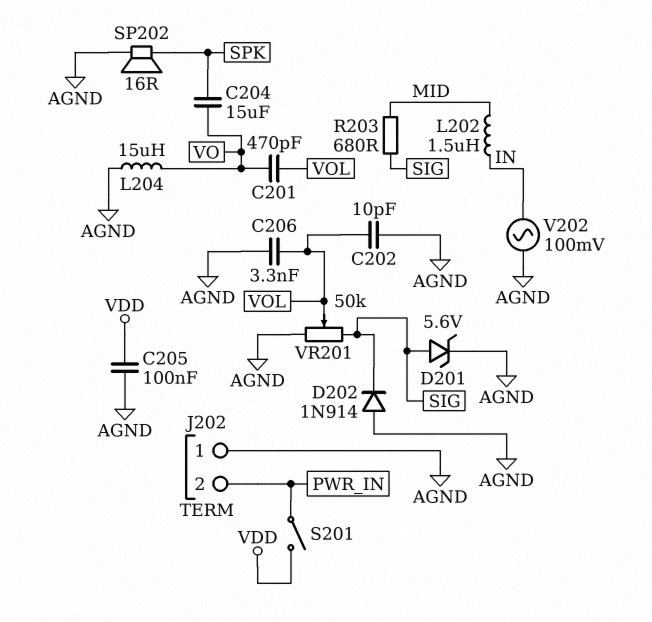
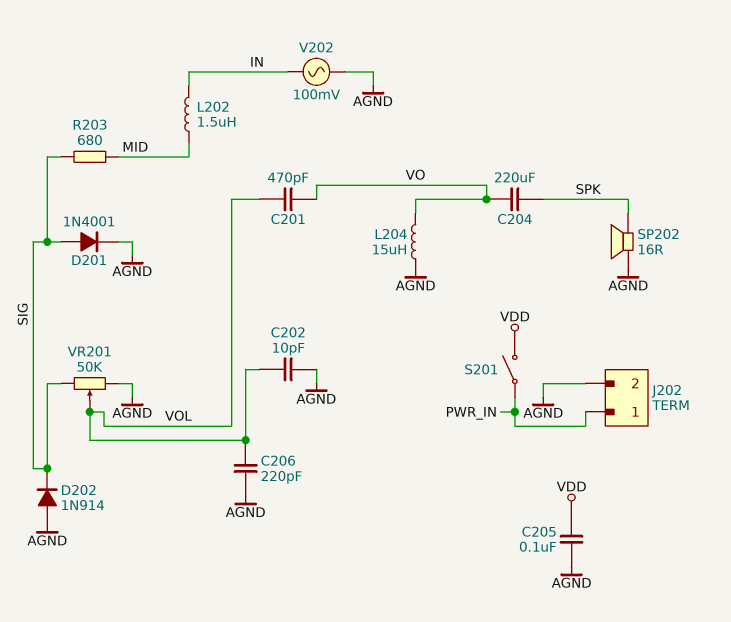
C204: 15uF (SPK, VO) -> 220uF (SPK, VO)
C206: 3.3nF (AGND, VOL) -> 220pF (AGND, VOL)
D201: zener 5.6V (A SIG, K AGND) -> diode 1N4001 (A SIG, K AGND)
J202 pin 1: AGND -> PWR_IN
J202 pin 2: PWR_IN -> AGND

